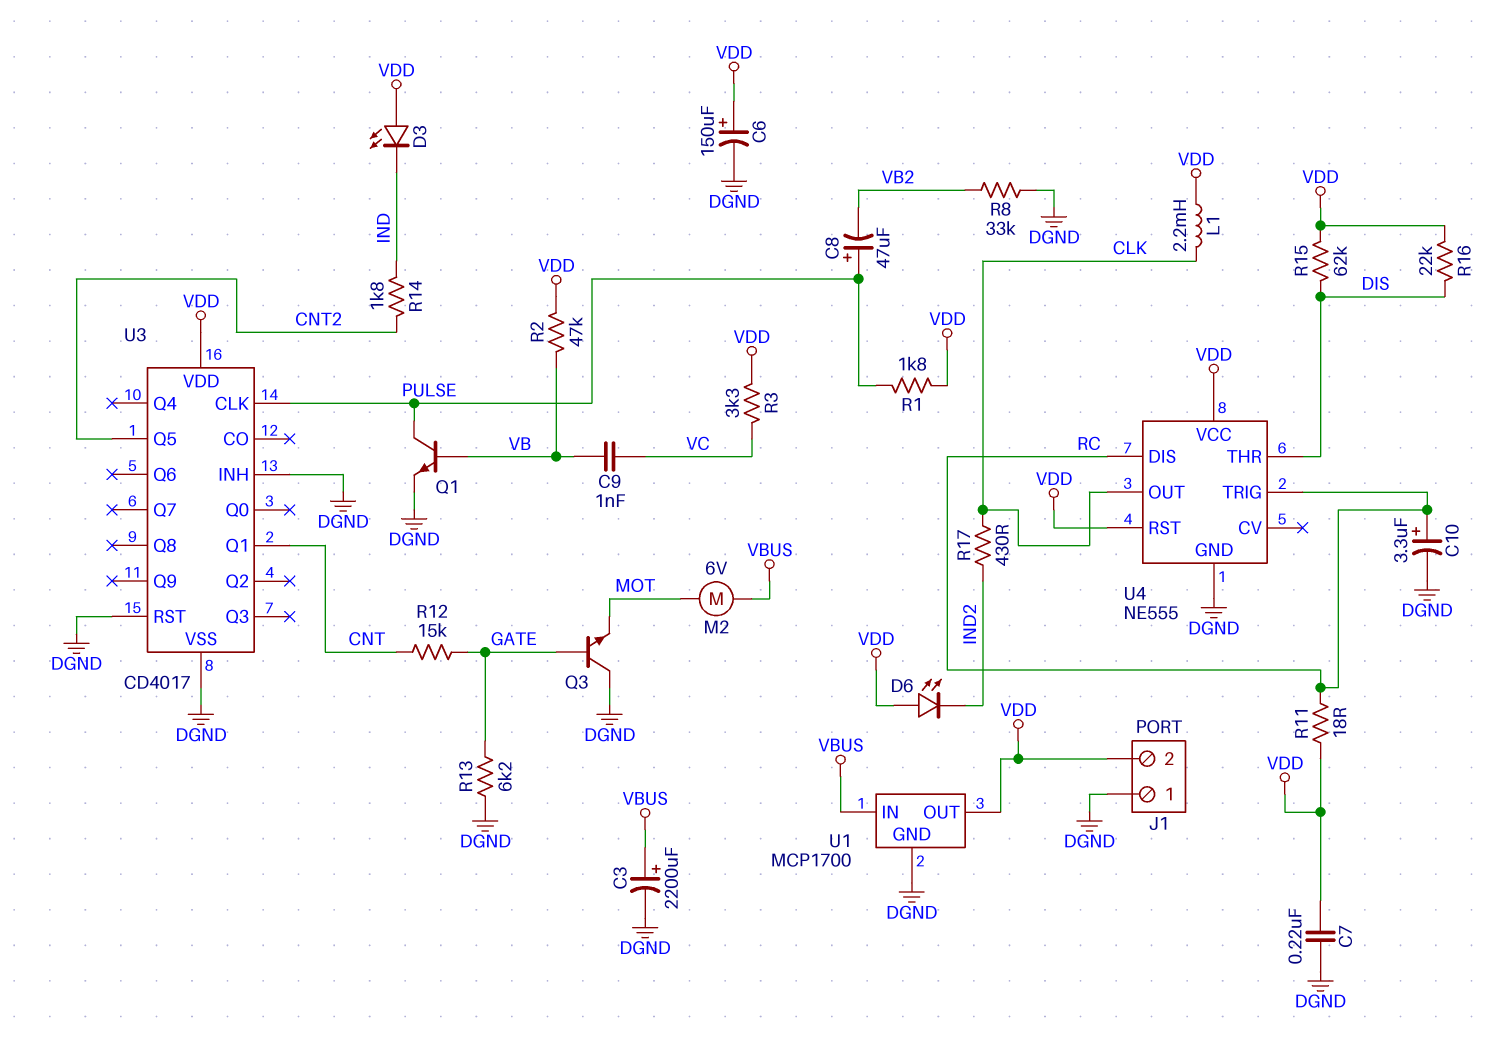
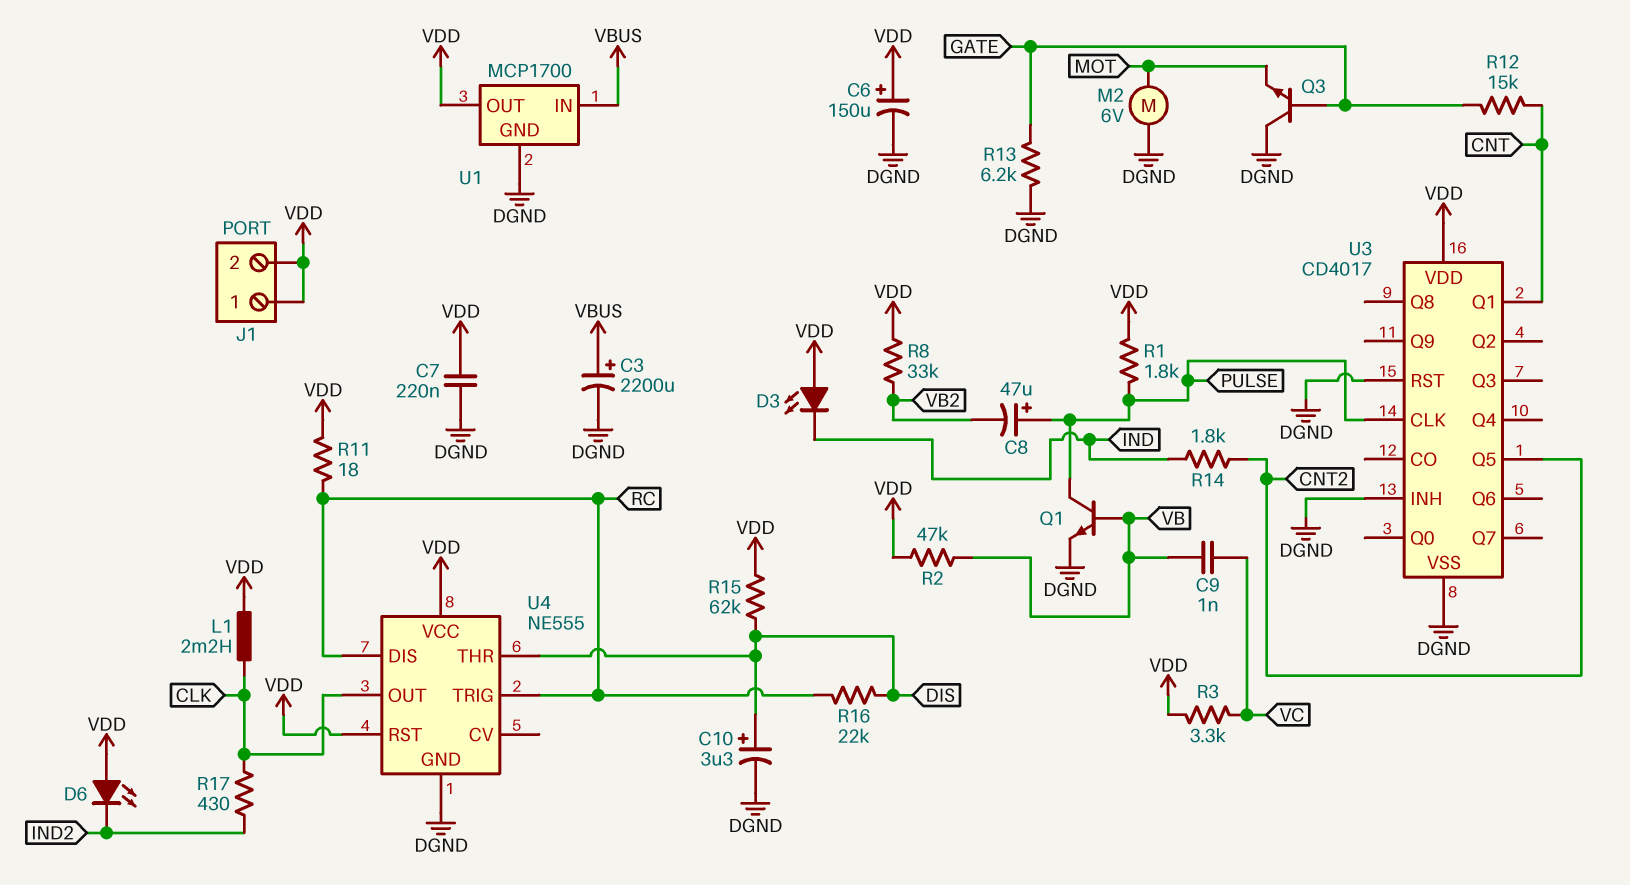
C10: 3.3uF (plus RC, minus DGND) -> 3.3uF (plus DIS, minus DGND)
J1 pin 1: DGND -> VDD
M2: motor 6V (MOT, VBUS) -> motor 6V (DGND, MOT)
R8: 33k (DGND, VB2) -> 33k (VB2, VDD)
R16: 22k (DIS, VDD) -> 22k (DIS, RC)

